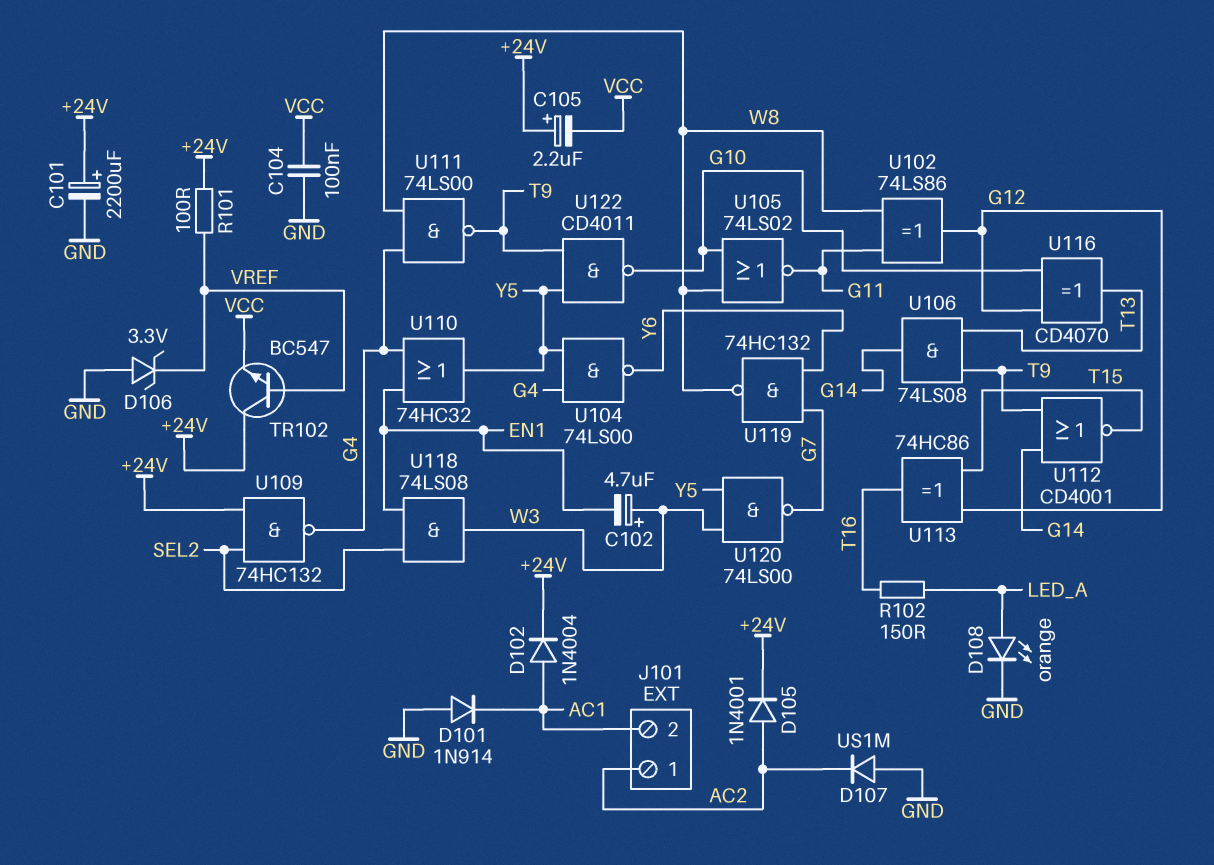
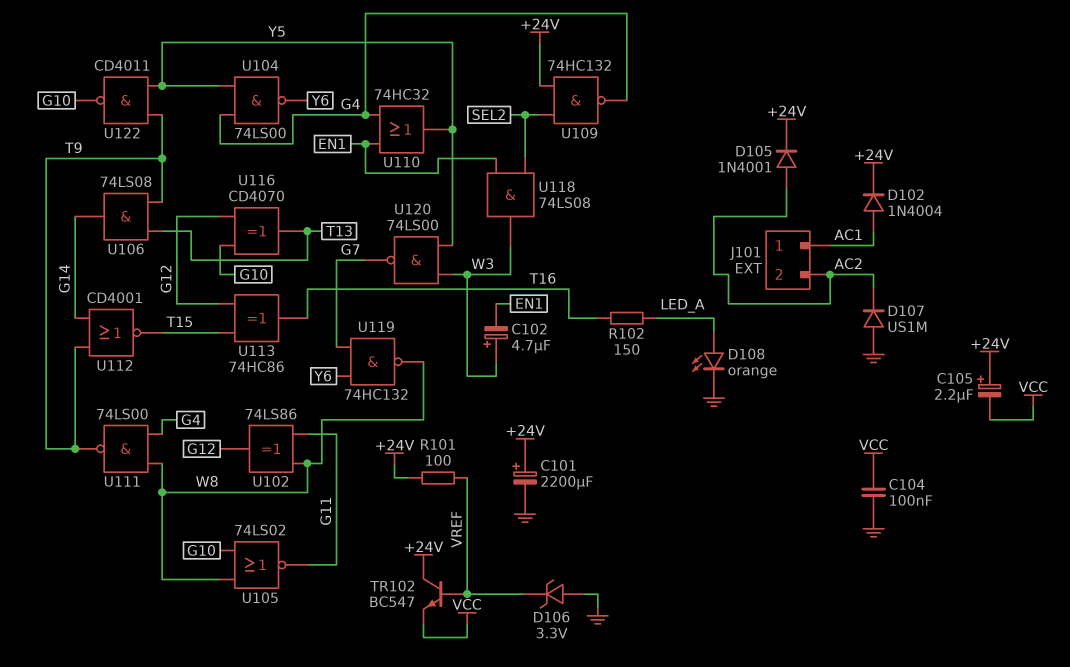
D101: diode 1N914 (A GND, K AC1) -> none
J101 pin 1: AC2 -> AC1
J101 pin 2: AC1 -> AC2

